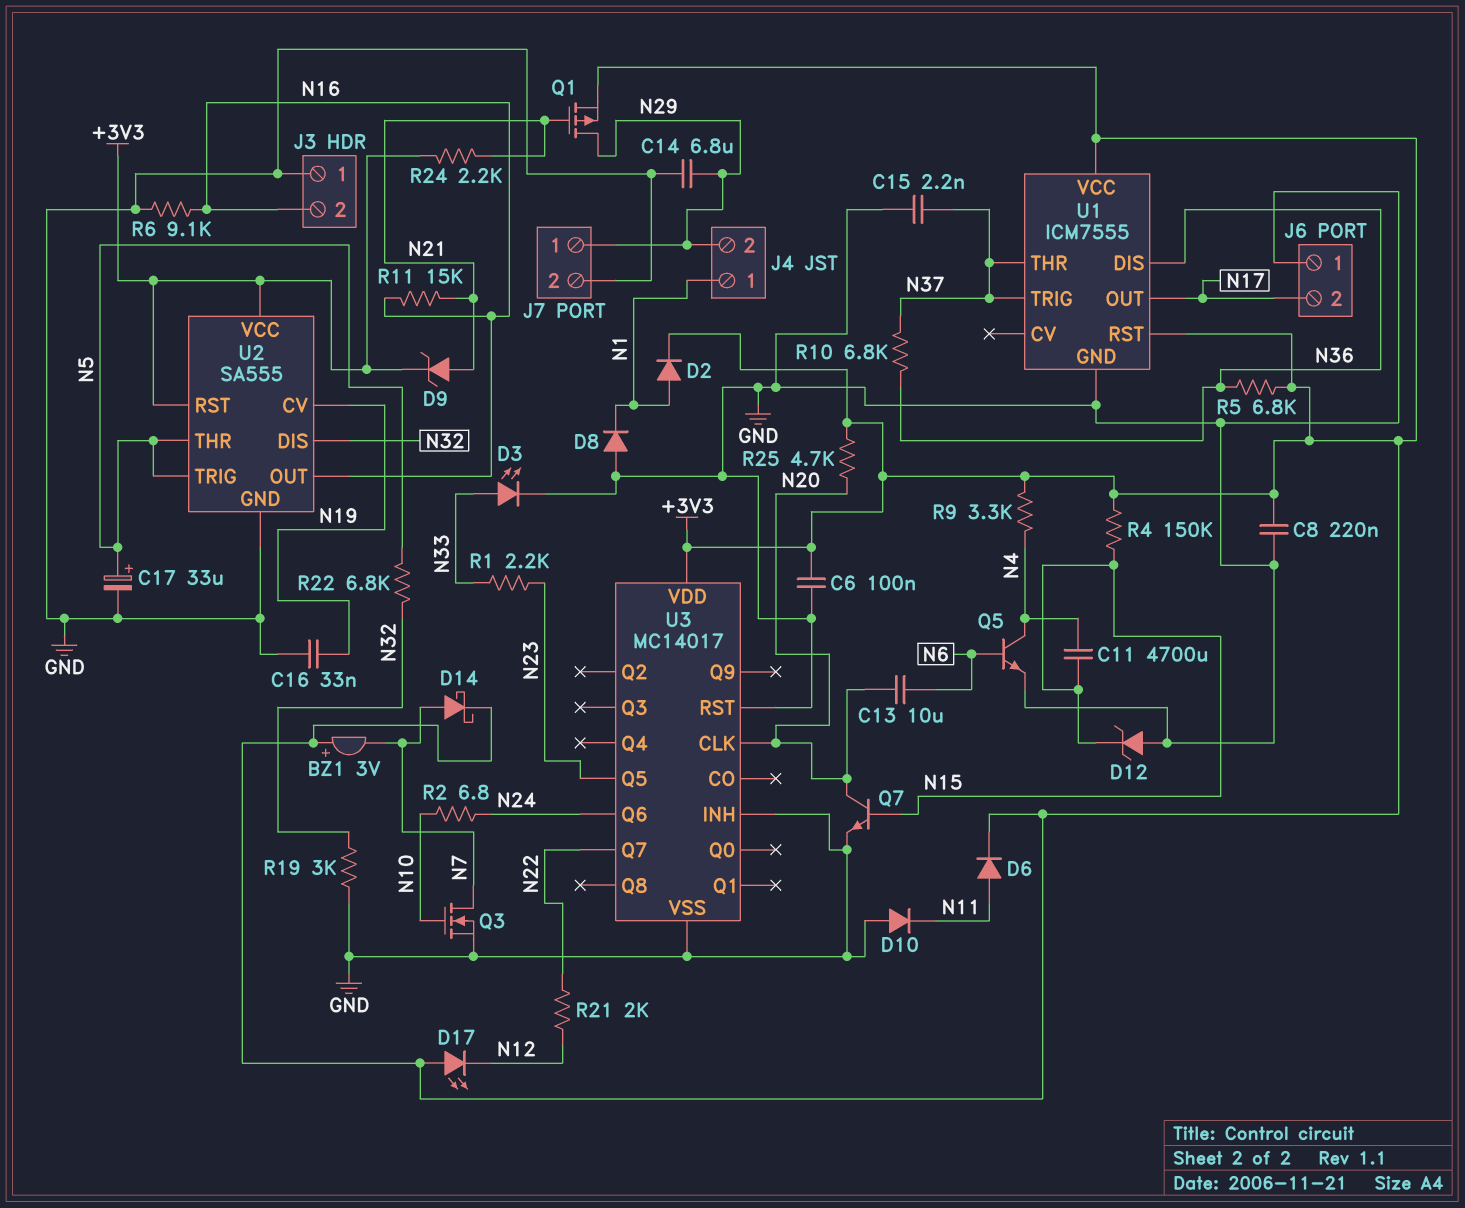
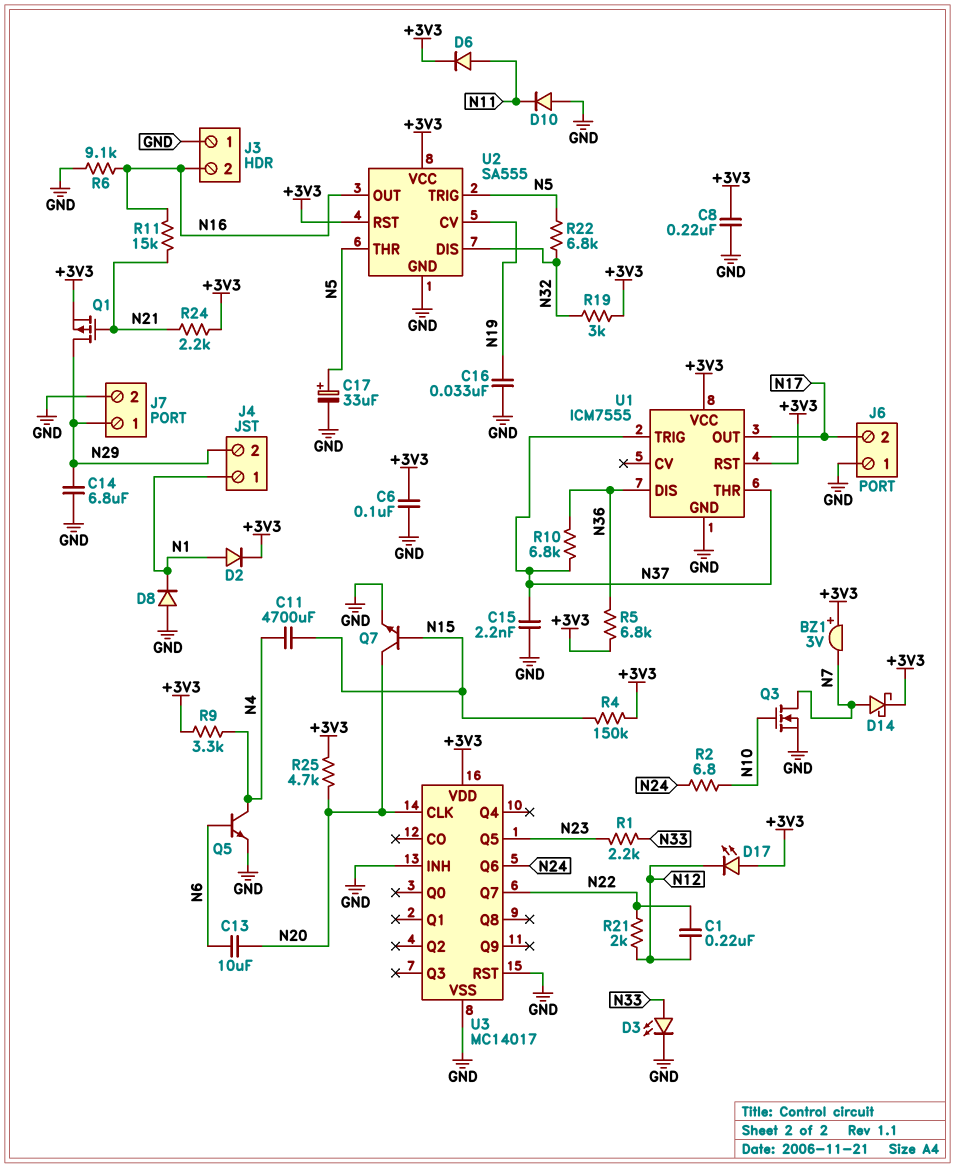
C1: none -> 220nF (N12, N22)
D9: zener (A N21, K +3V3) -> none
D12: zener (A GND, K N15) -> none
R19: 3k (GND, N32) -> 3k (+3V3, N32)

